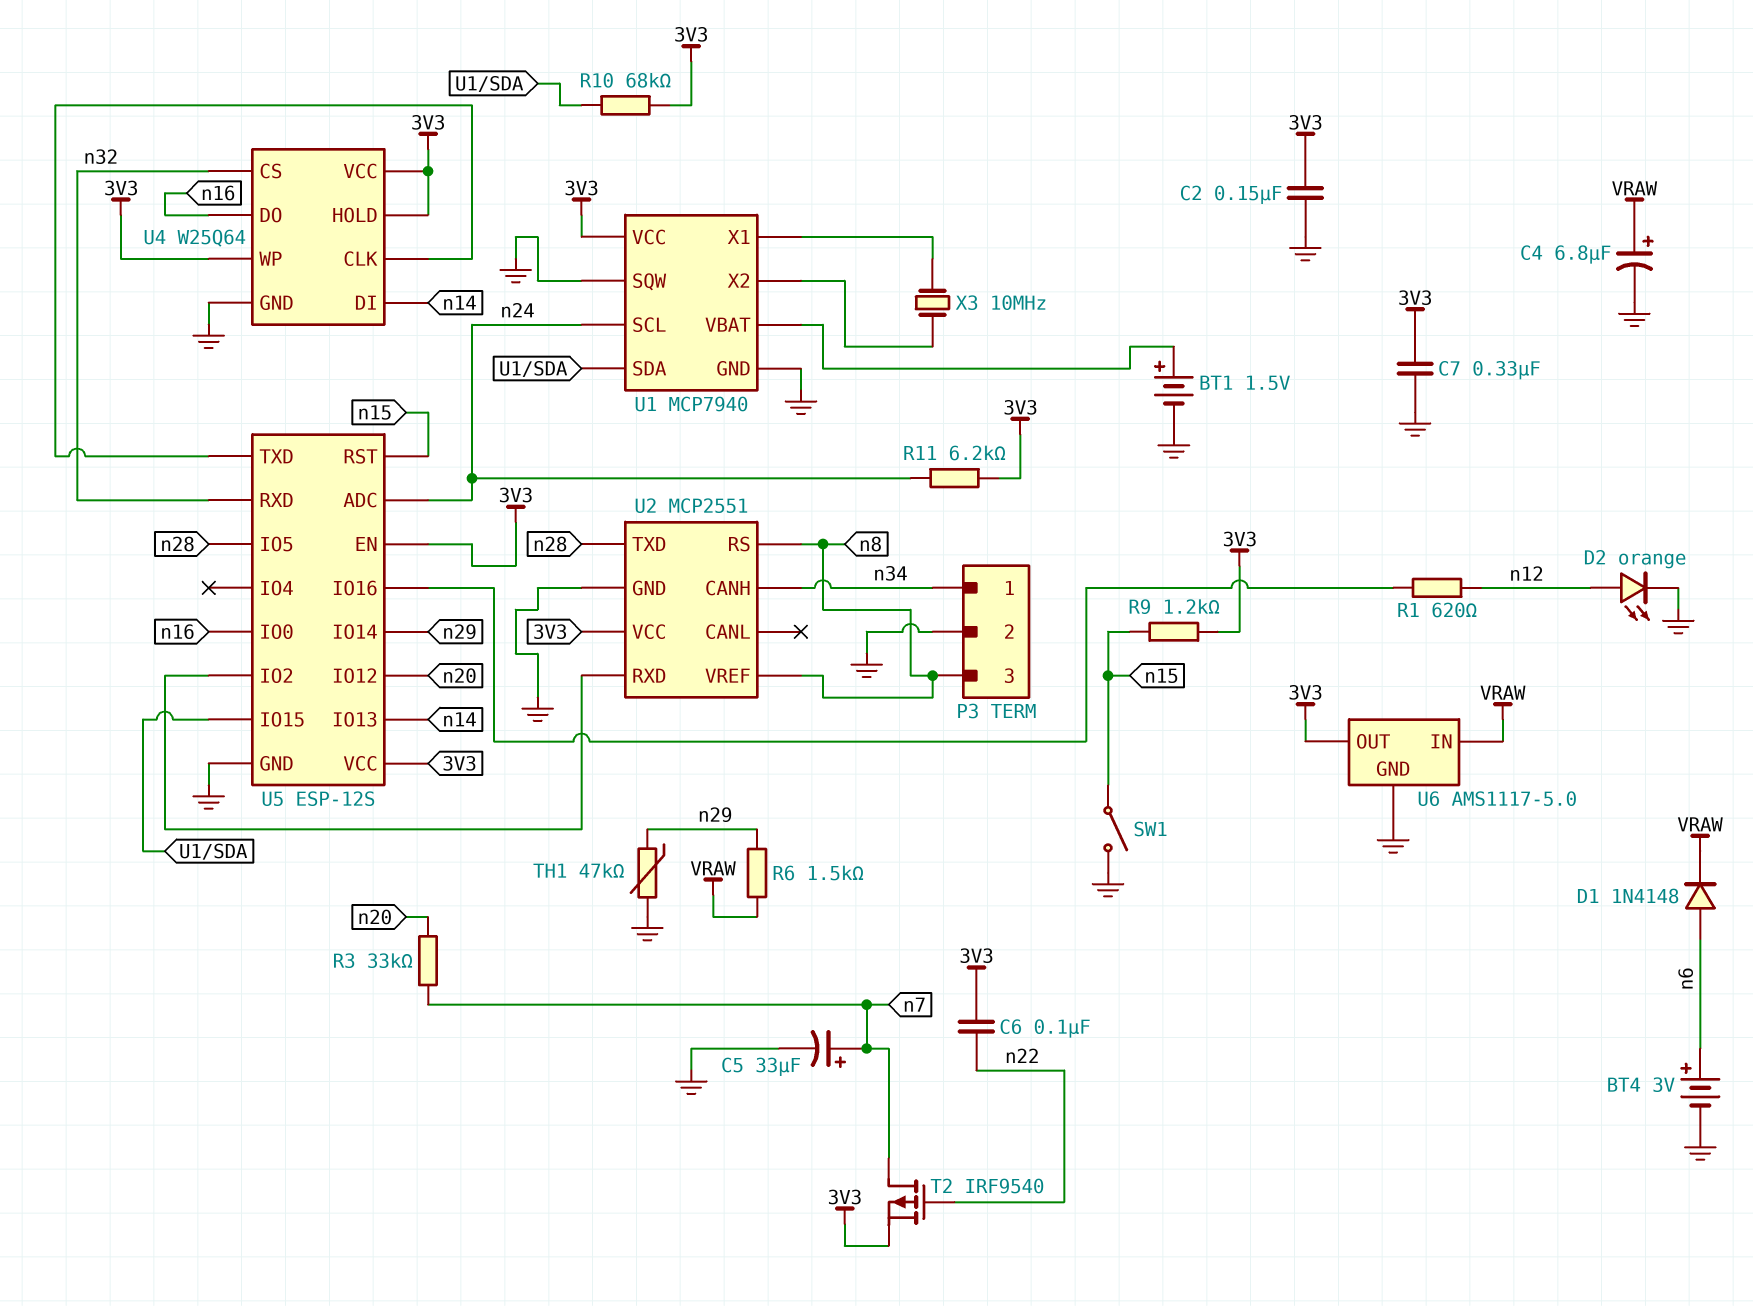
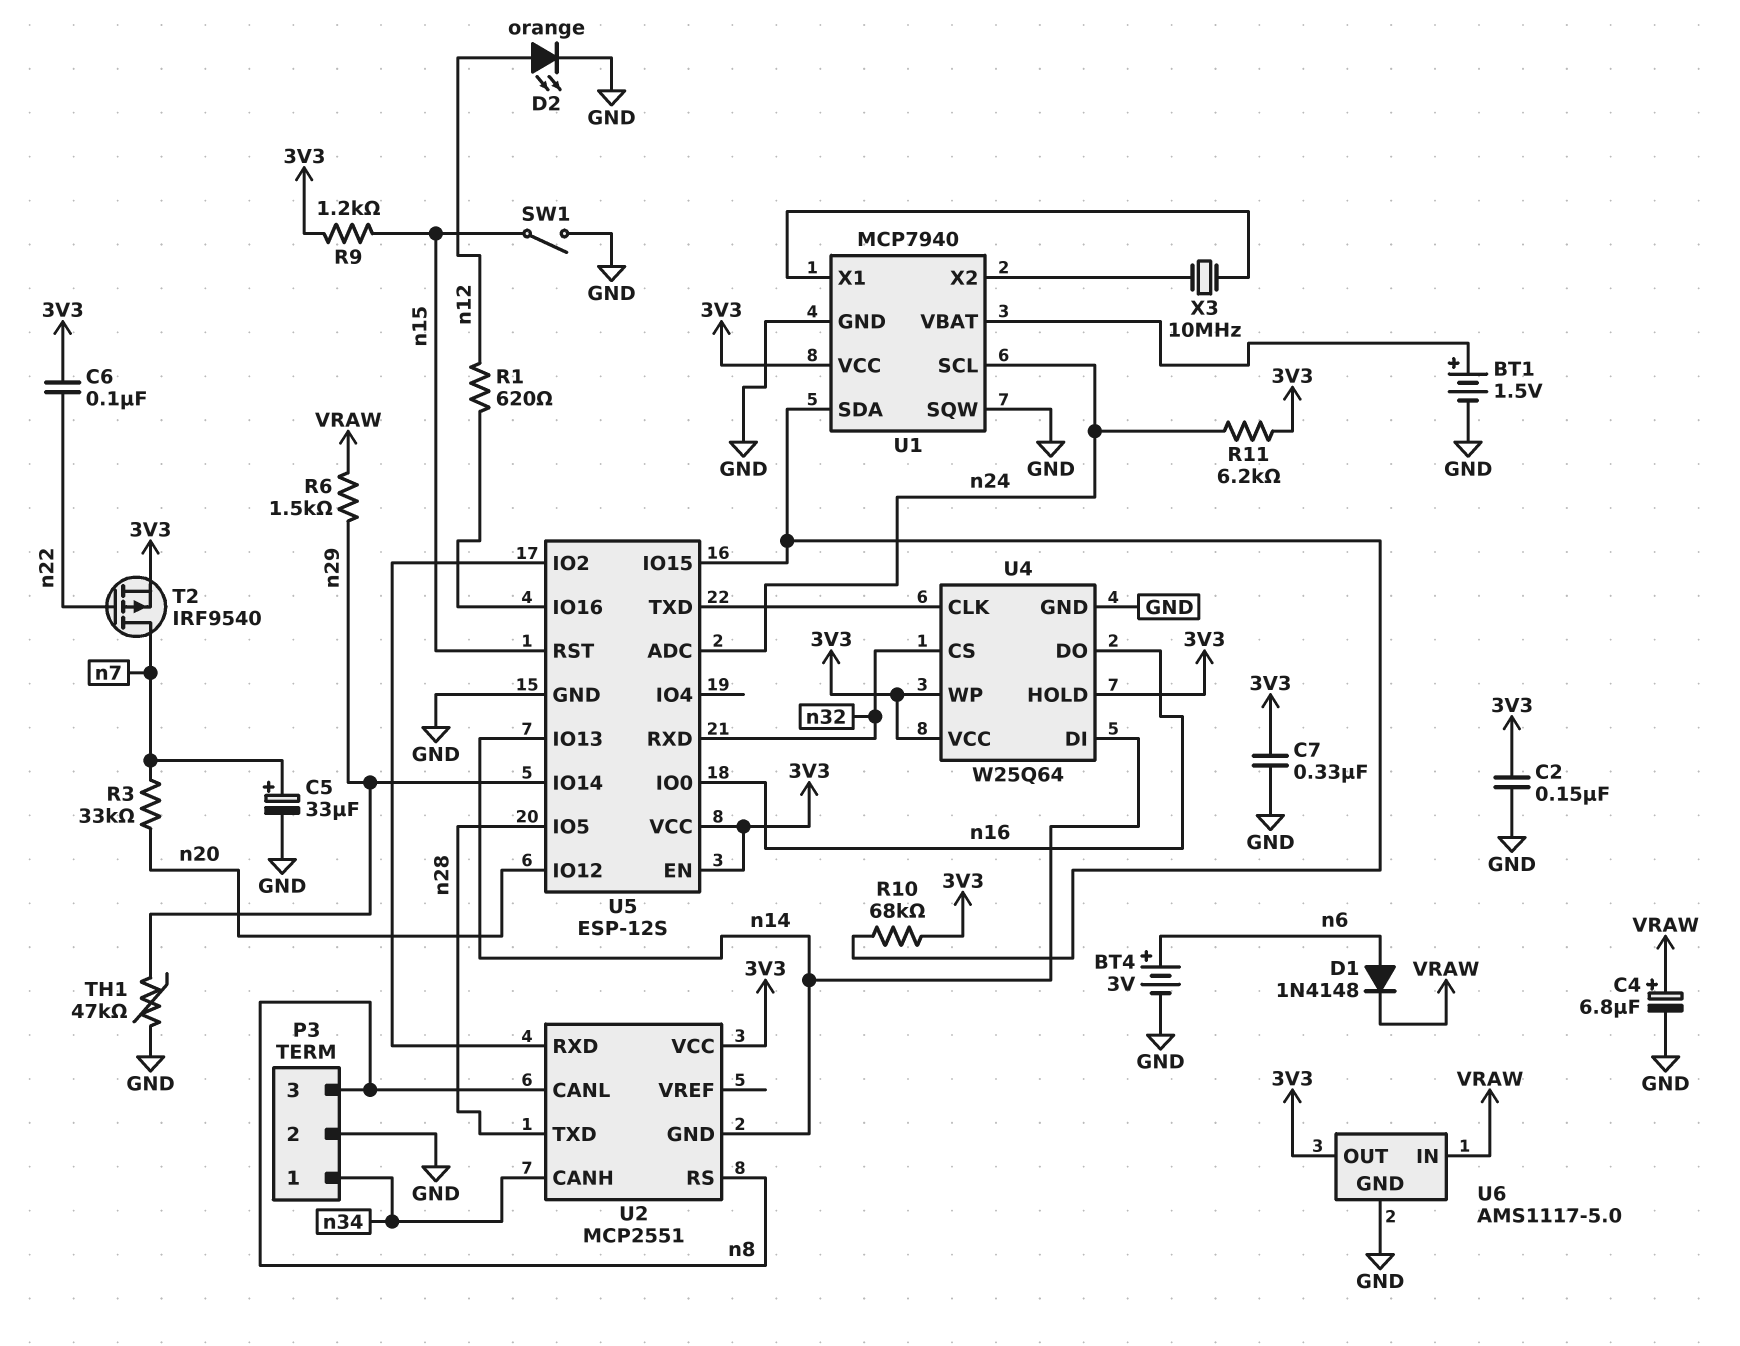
U2 pin CANL: none -> n8
U2 pin GND: GND -> n14
U2 pin VREF: n8 -> none

